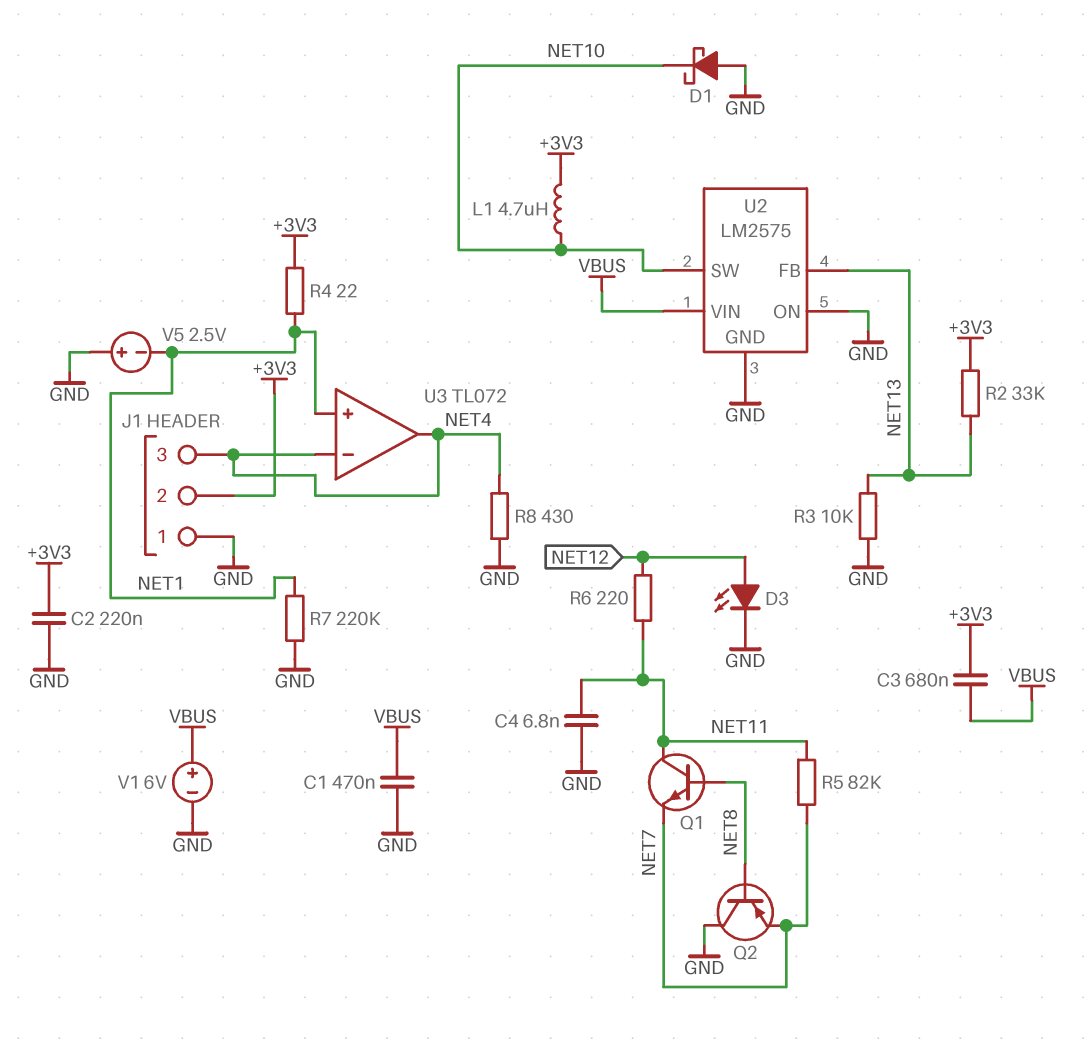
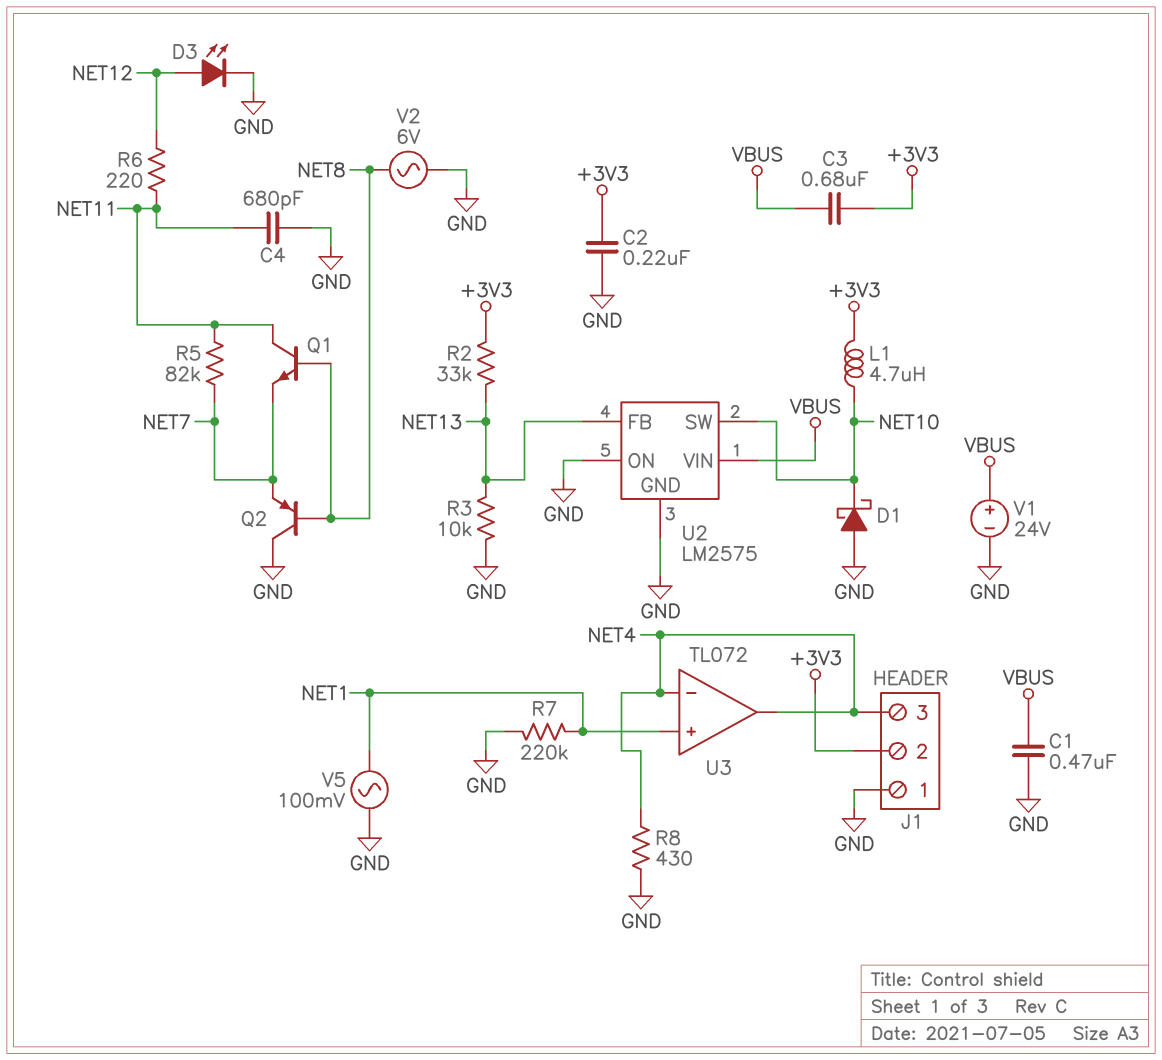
C4: 6.8nF (GND, NET11) -> 680pF (GND, NET11)
R4: 22 (+3V3, NET1) -> none
V1: 6V (plus VBUS, minus GND) -> 24V (plus VBUS, minus GND)
V2: none -> AC 6V (GND, NET8)
V5: 2.5V (plus GND, minus NET1) -> AC 100mV (GND, NET1)

